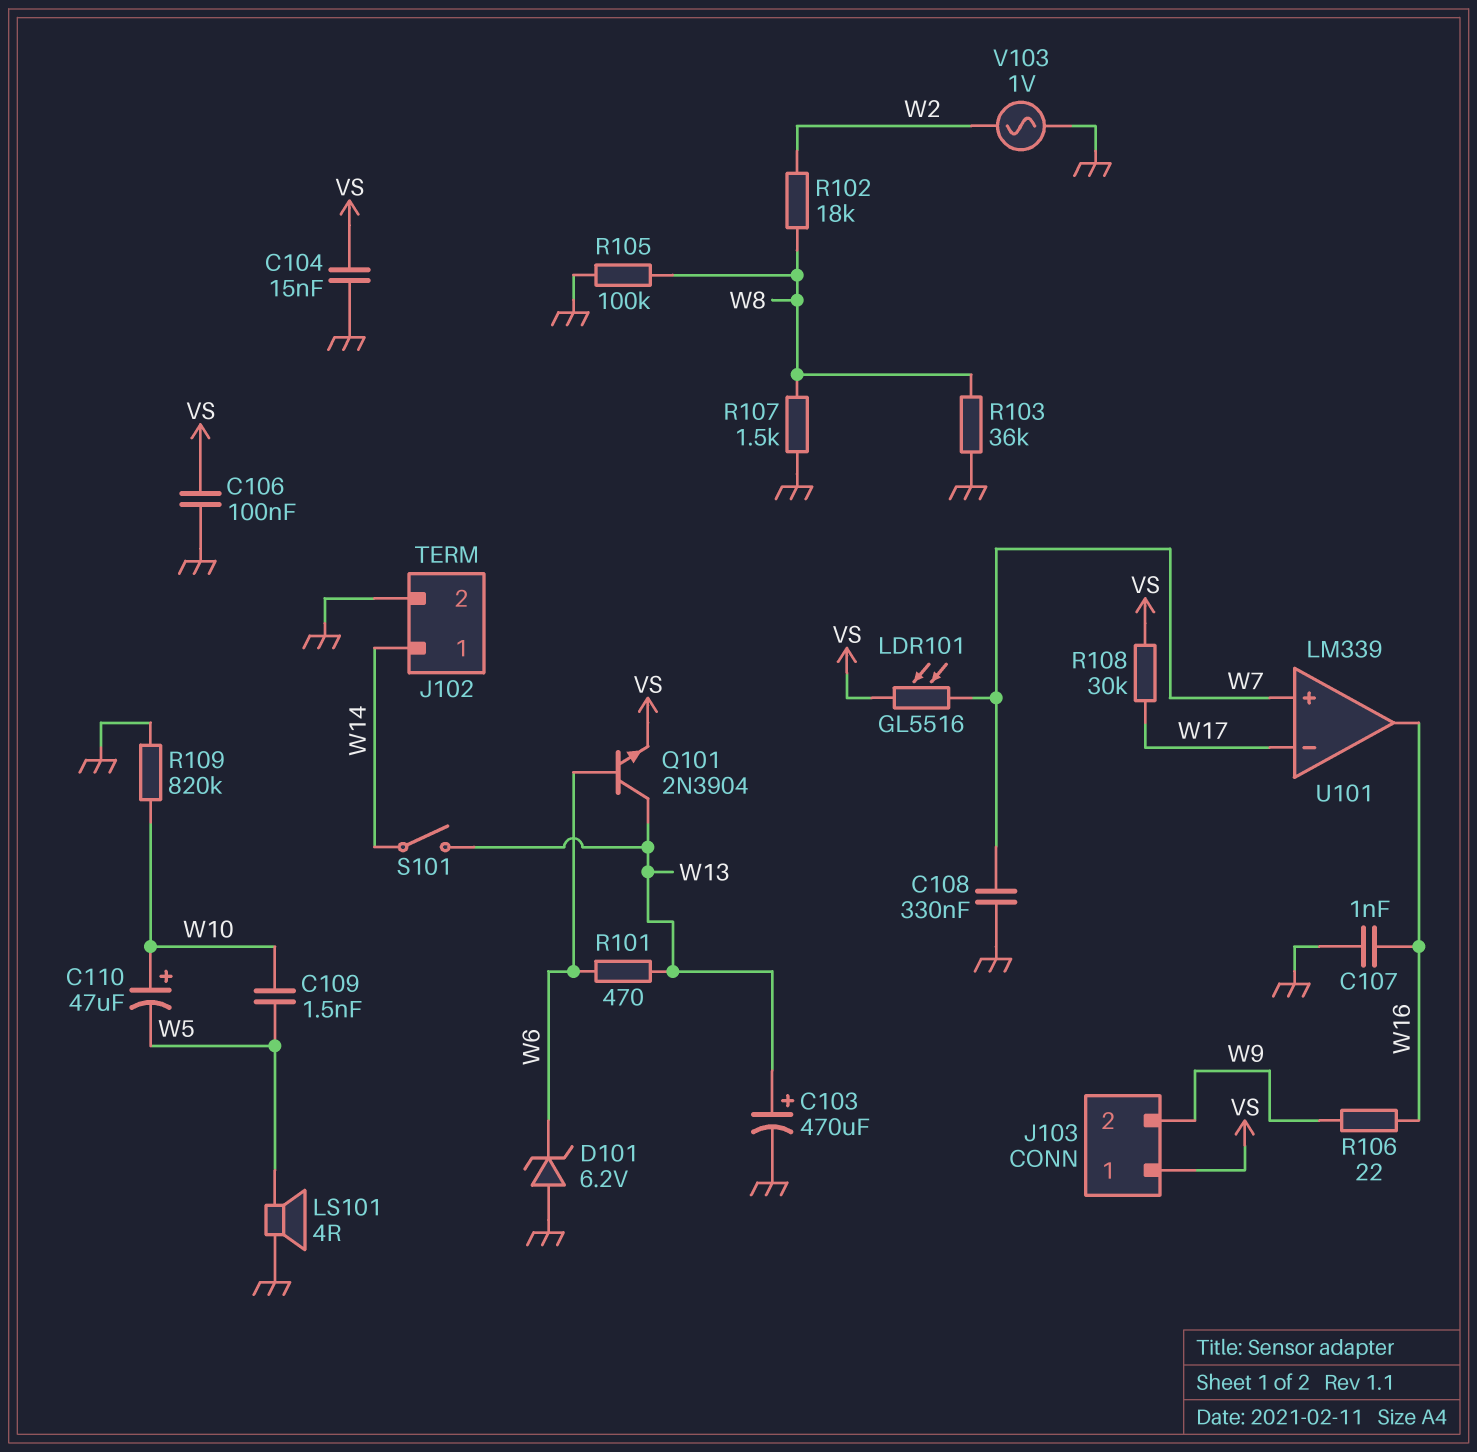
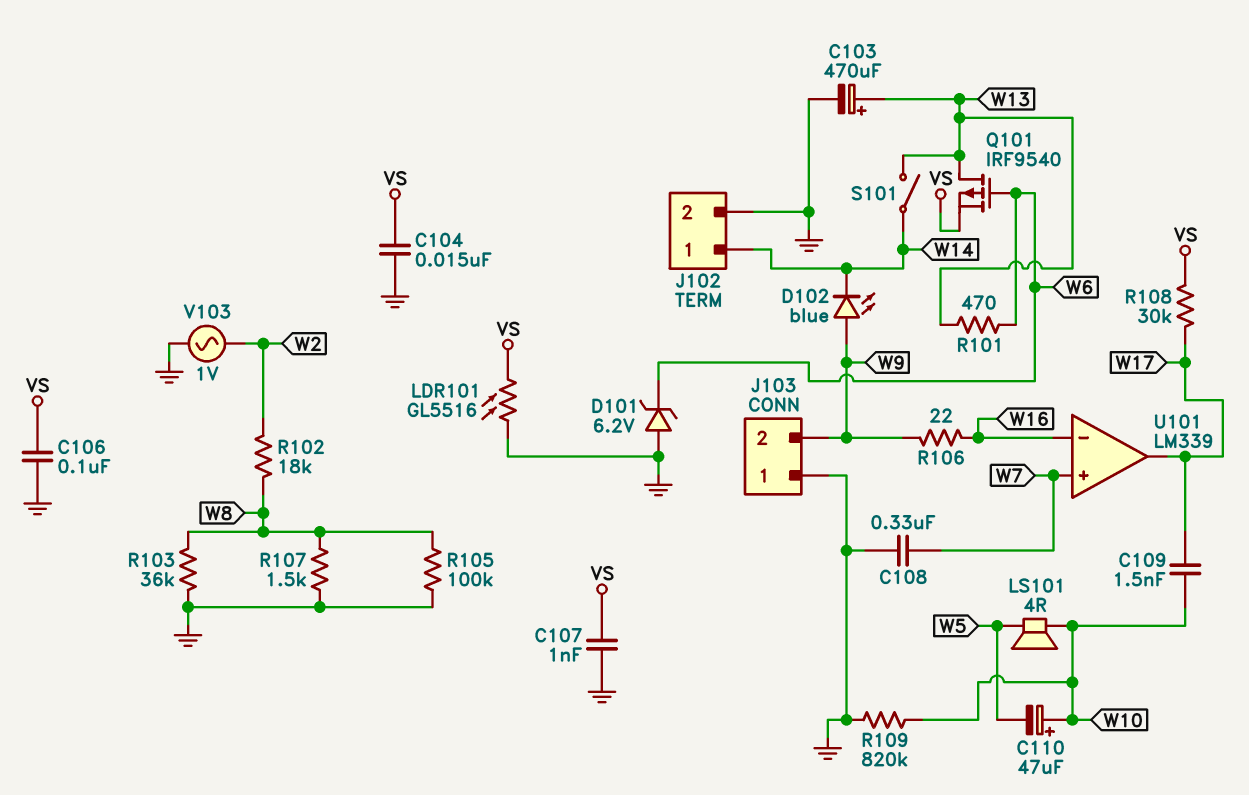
C107: 1nF (GND, W16) -> 1nF (GND, VS)
C109: 1.5nF (W5, W10) -> 1.5nF (W10, W17)
D102: none -> LED blue (A W9, K W14)
J103 pin 1: VS -> GND
LDR101: GL5516 (VS, W7) -> GL5516 (GND, VS)
LS101: speaker 4R (GND, W5) -> speaker 4R (W5, W10)
Q101: NPN 2N3904 (B W6, C W13, E VS) -> PMOS IRF9540 (G W6, D W13, S VS)
U101 pin in-: W17 -> W16
U101 pin out: W16 -> W17

